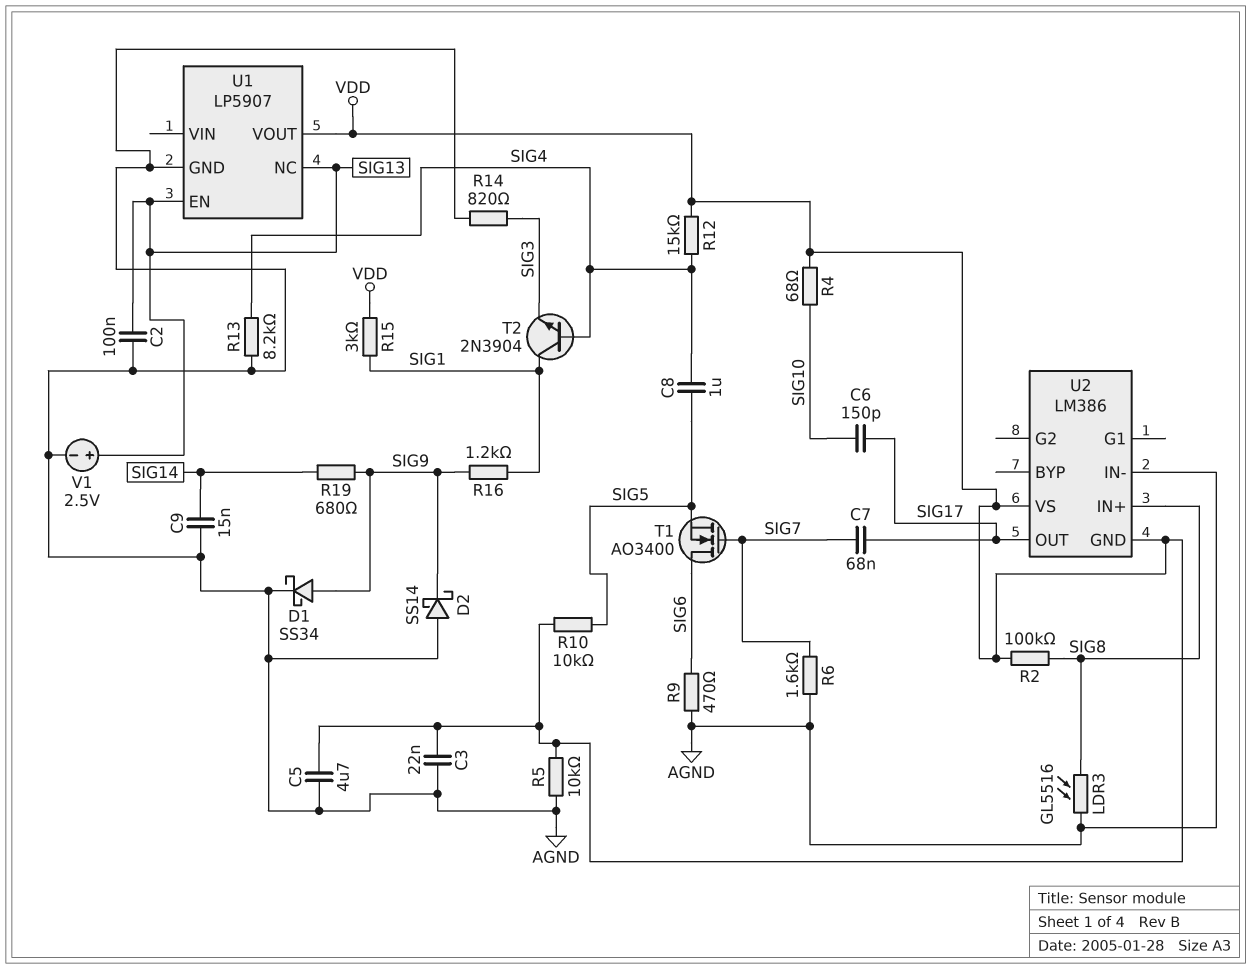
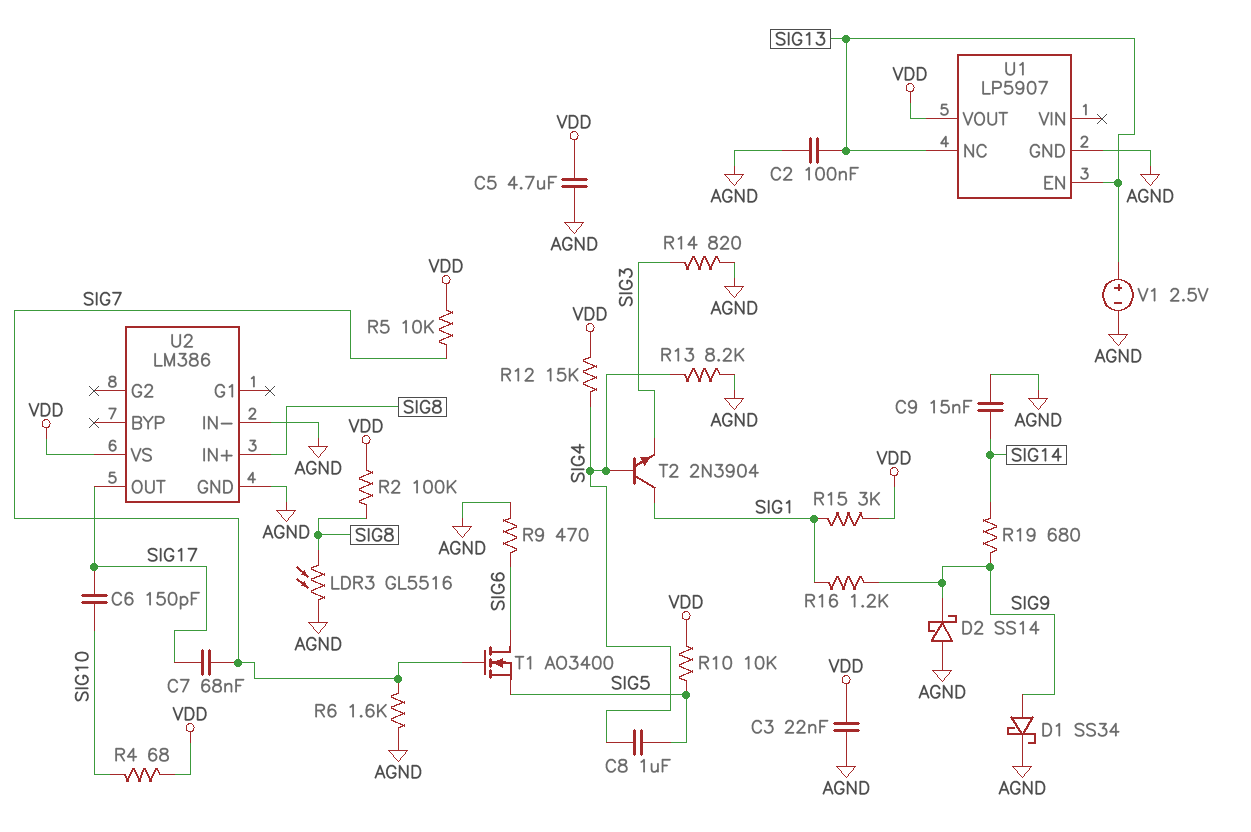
R5: 10k (AGND, VDD) -> 10k (SIG7, VDD)
U2 pin GND: VDD -> AGND

